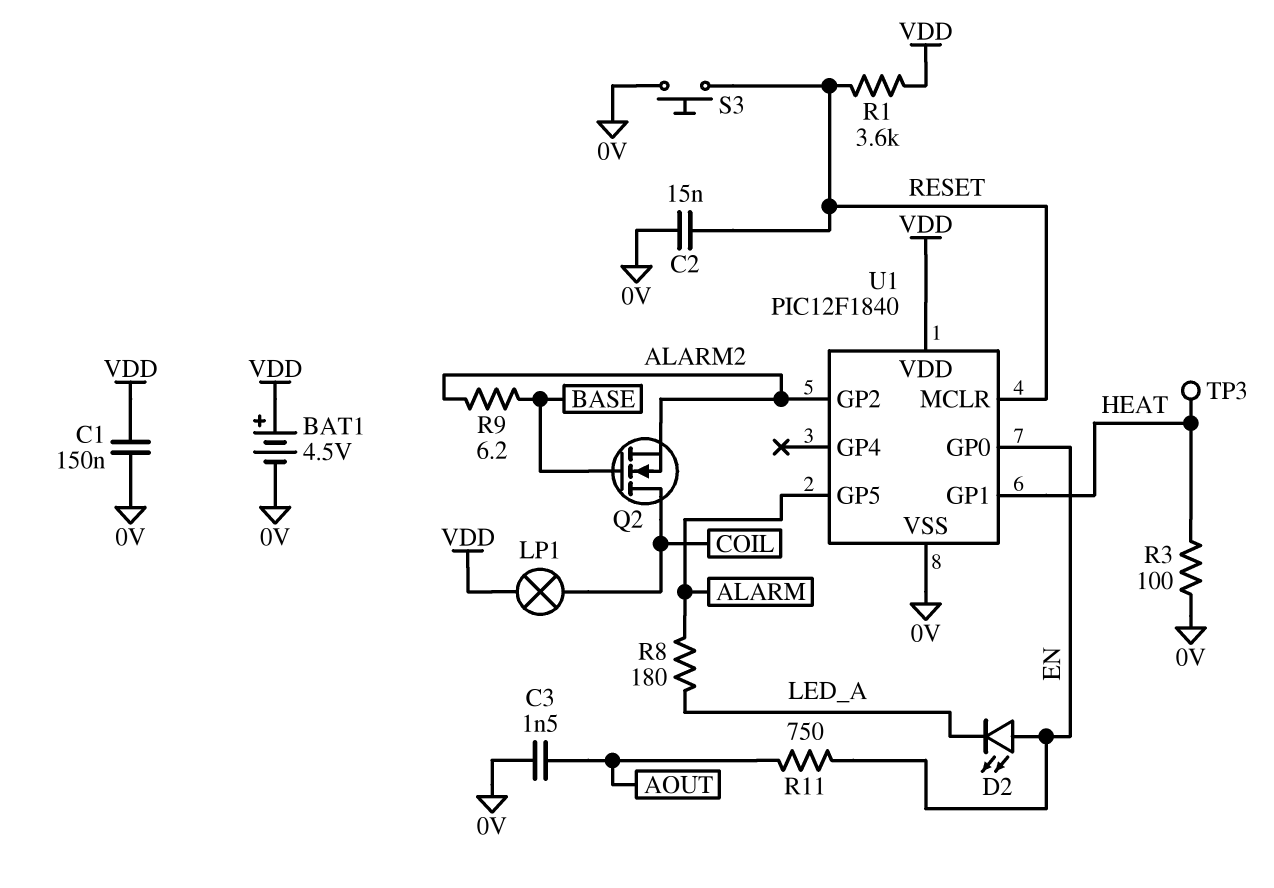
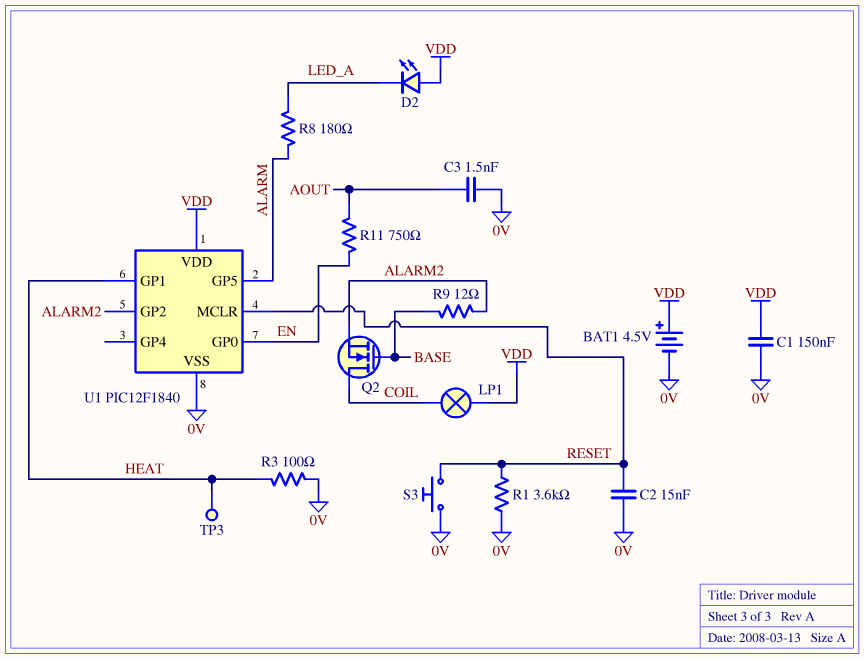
D2: LED (A EN, K LED_A) -> LED (A VDD, K LED_A)
R1: 3.6k (RESET, VDD) -> 3.6k (0V, RESET)
R9: 6.2 (ALARM2, BASE) -> 12 (ALARM2, BASE)

